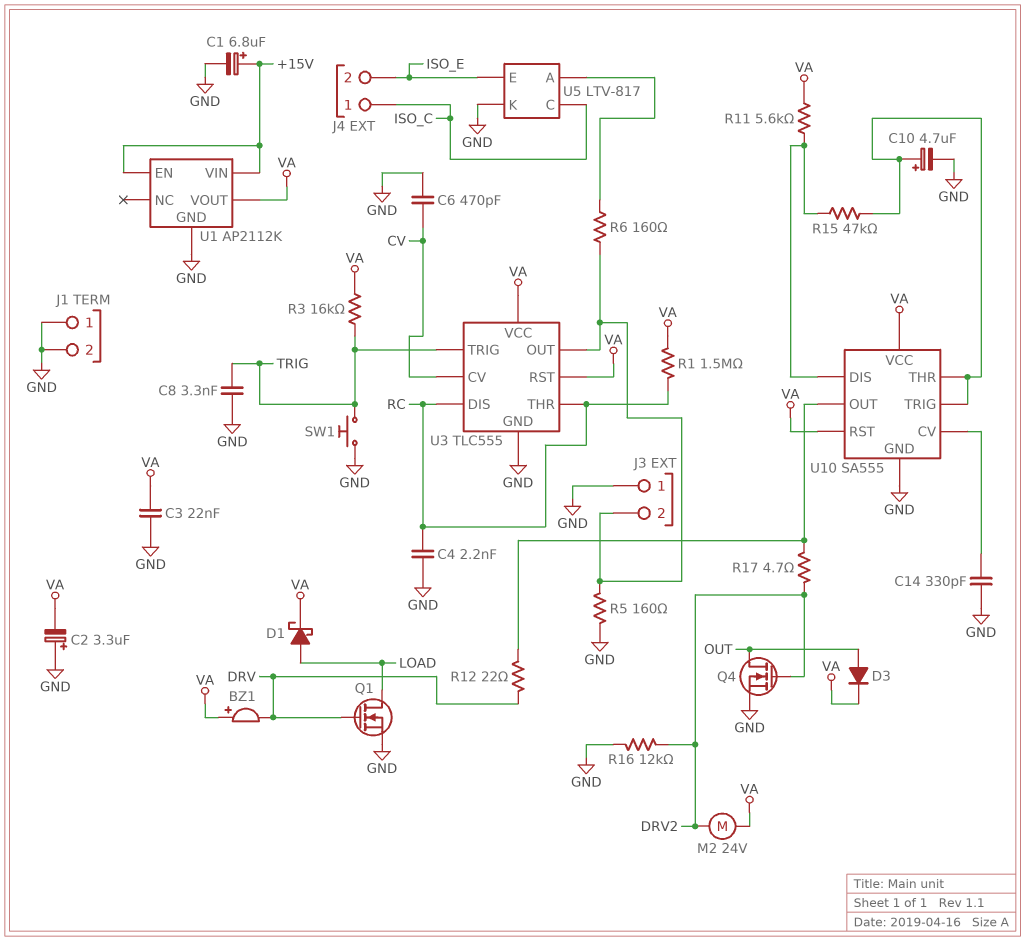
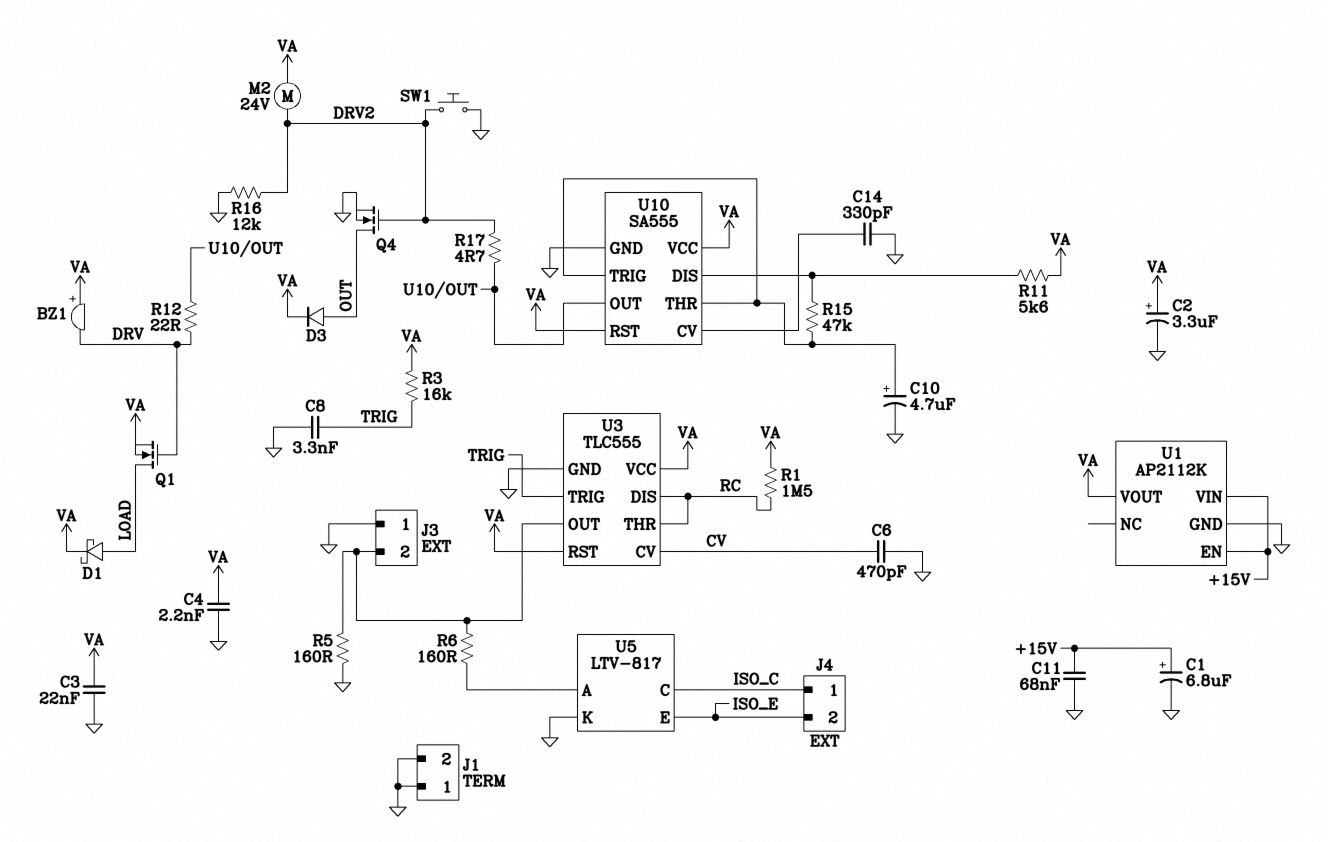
C2: 3.3uF (plus GND, minus VA) -> 3.3uF (plus VA, minus GND)
C4: 2.2nF (GND, RC) -> 2.2nF (GND, VA)
C11: none -> 68nF (+15V, GND)
Q1: NMOS (G DRV, D LOAD, S GND) -> NMOS (G DRV, D LOAD, S VA)
SW1: button (GND, TRIG) -> button (DRV2, GND)

